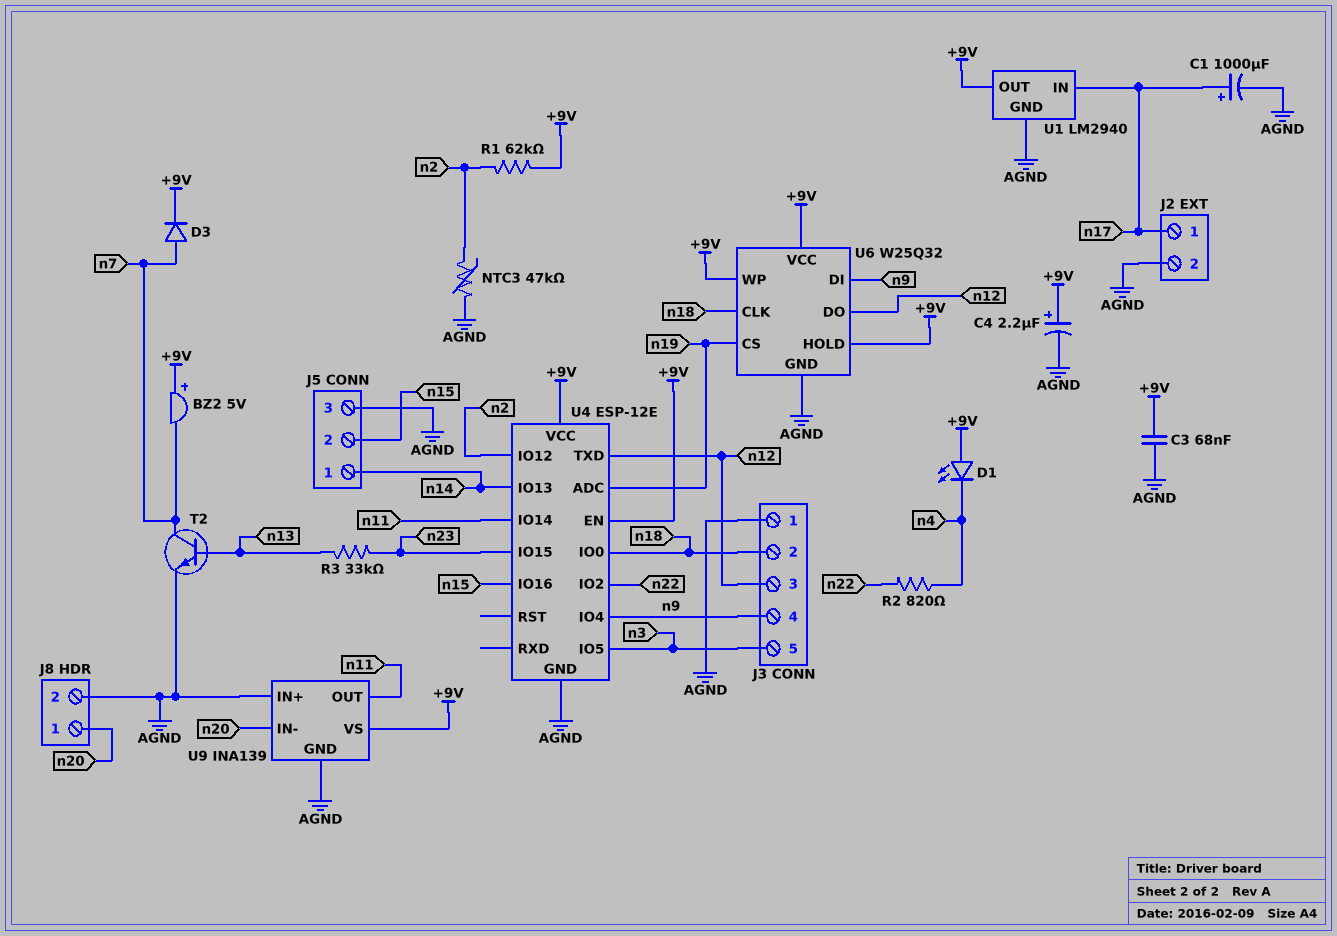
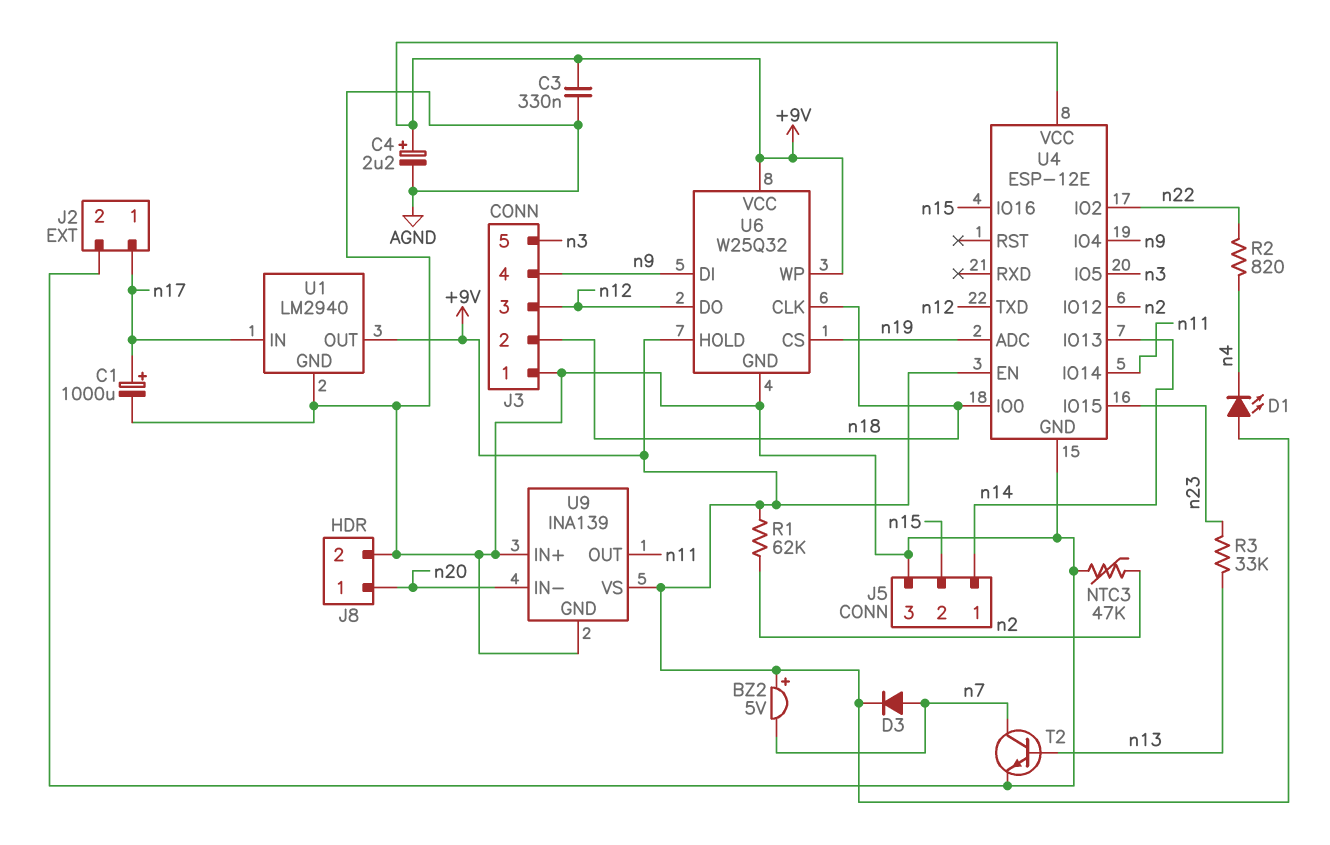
C3: 68nF (+9V, AGND) -> 330nF (+9V, AGND)

